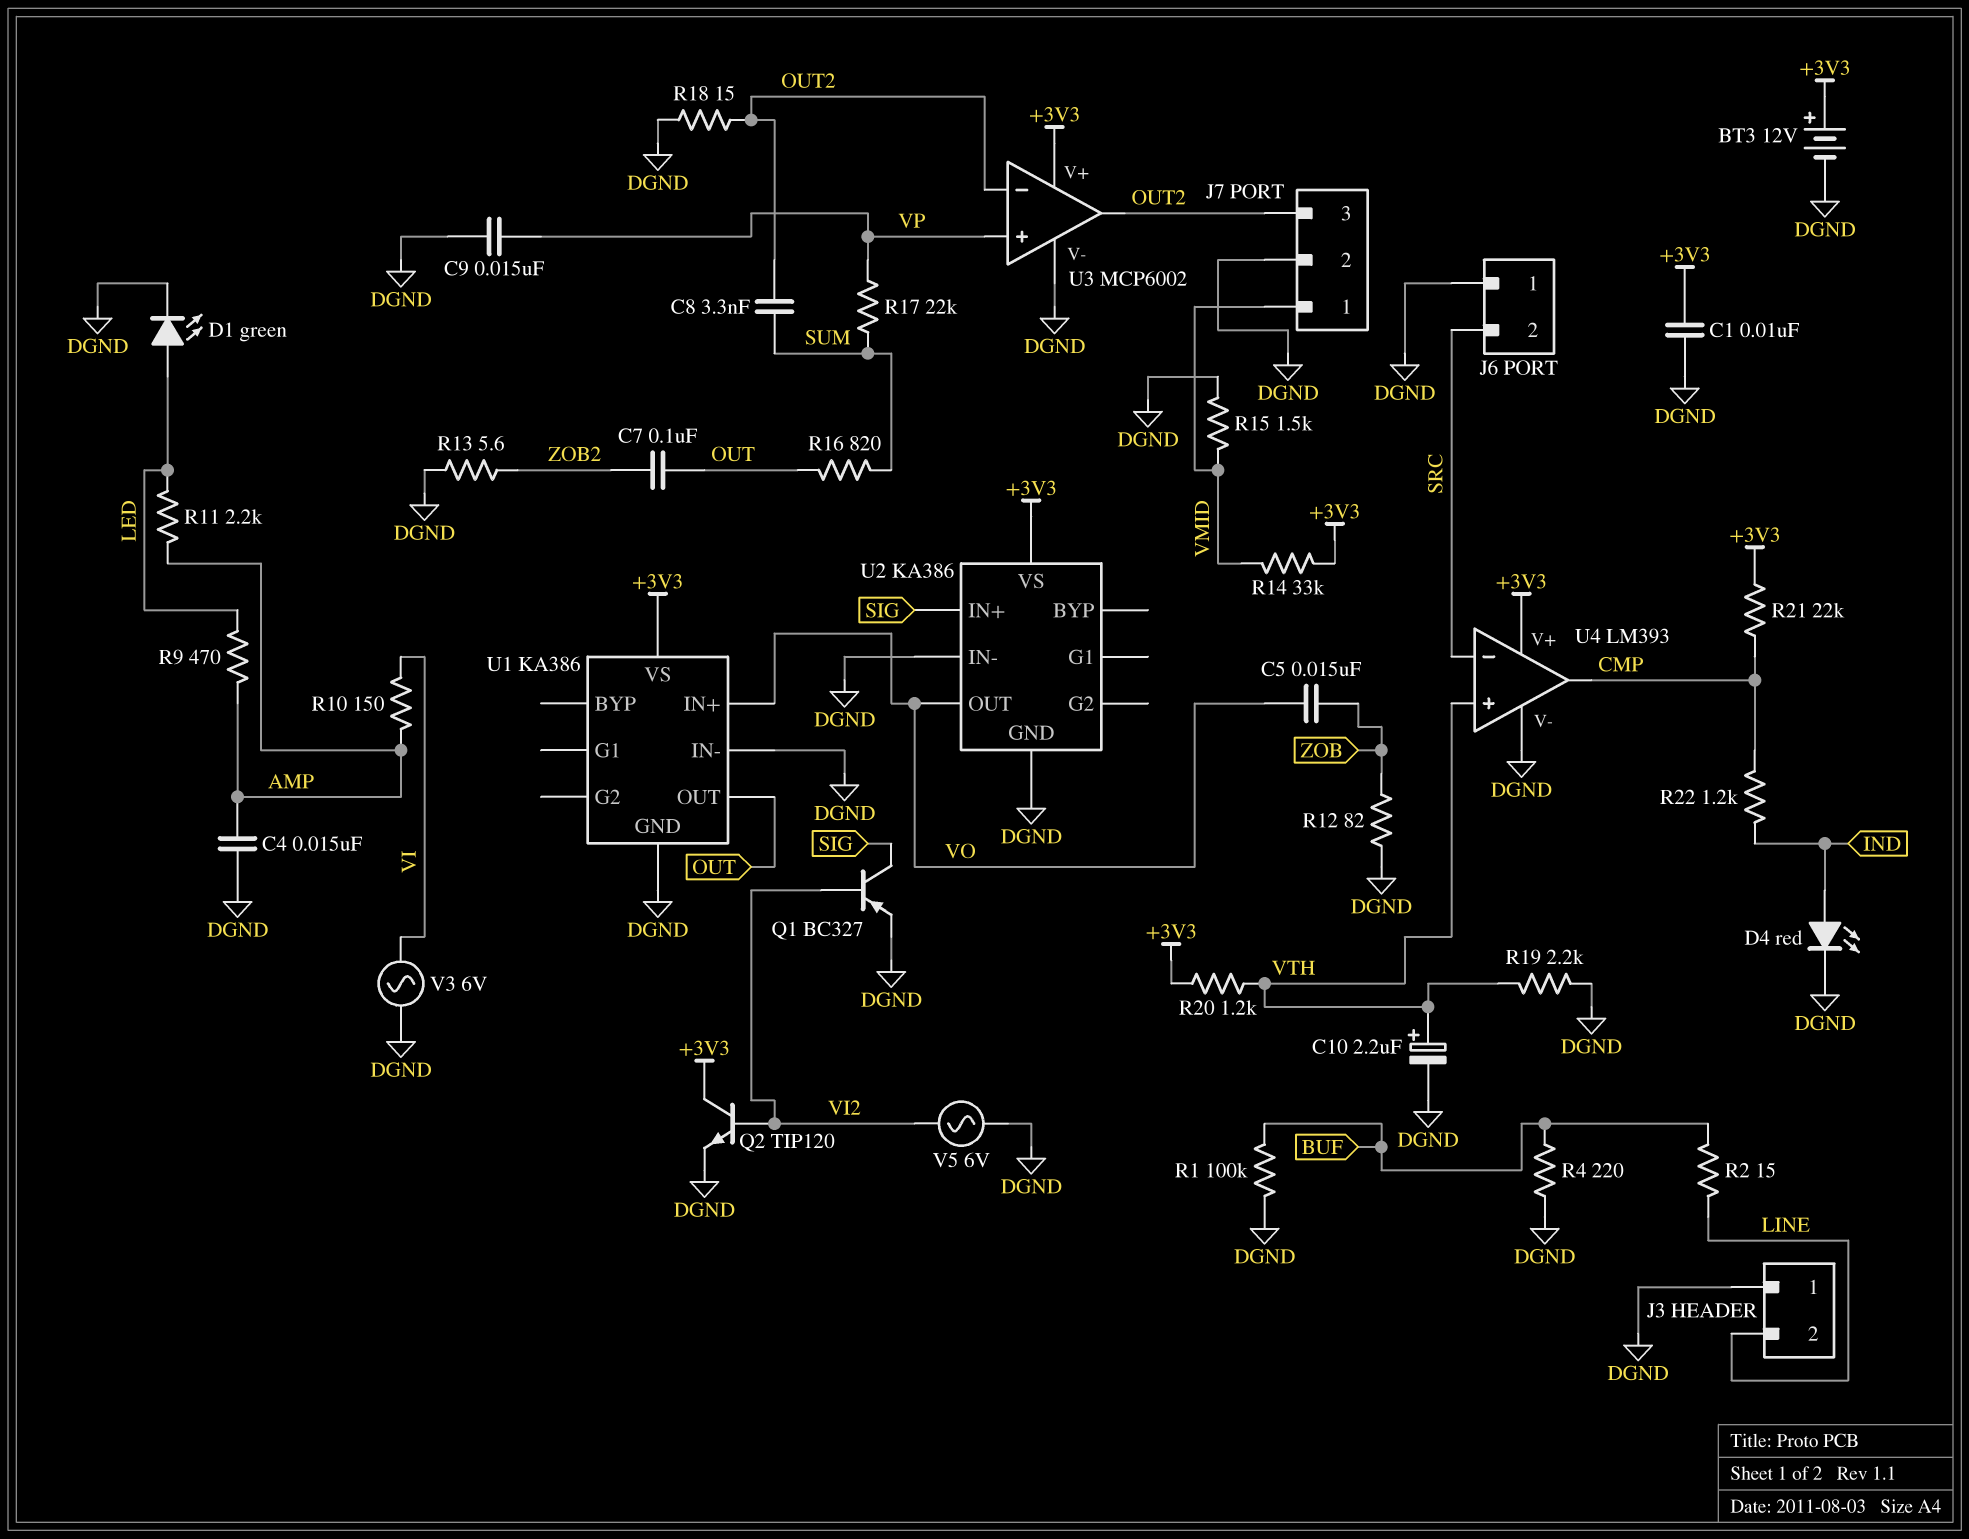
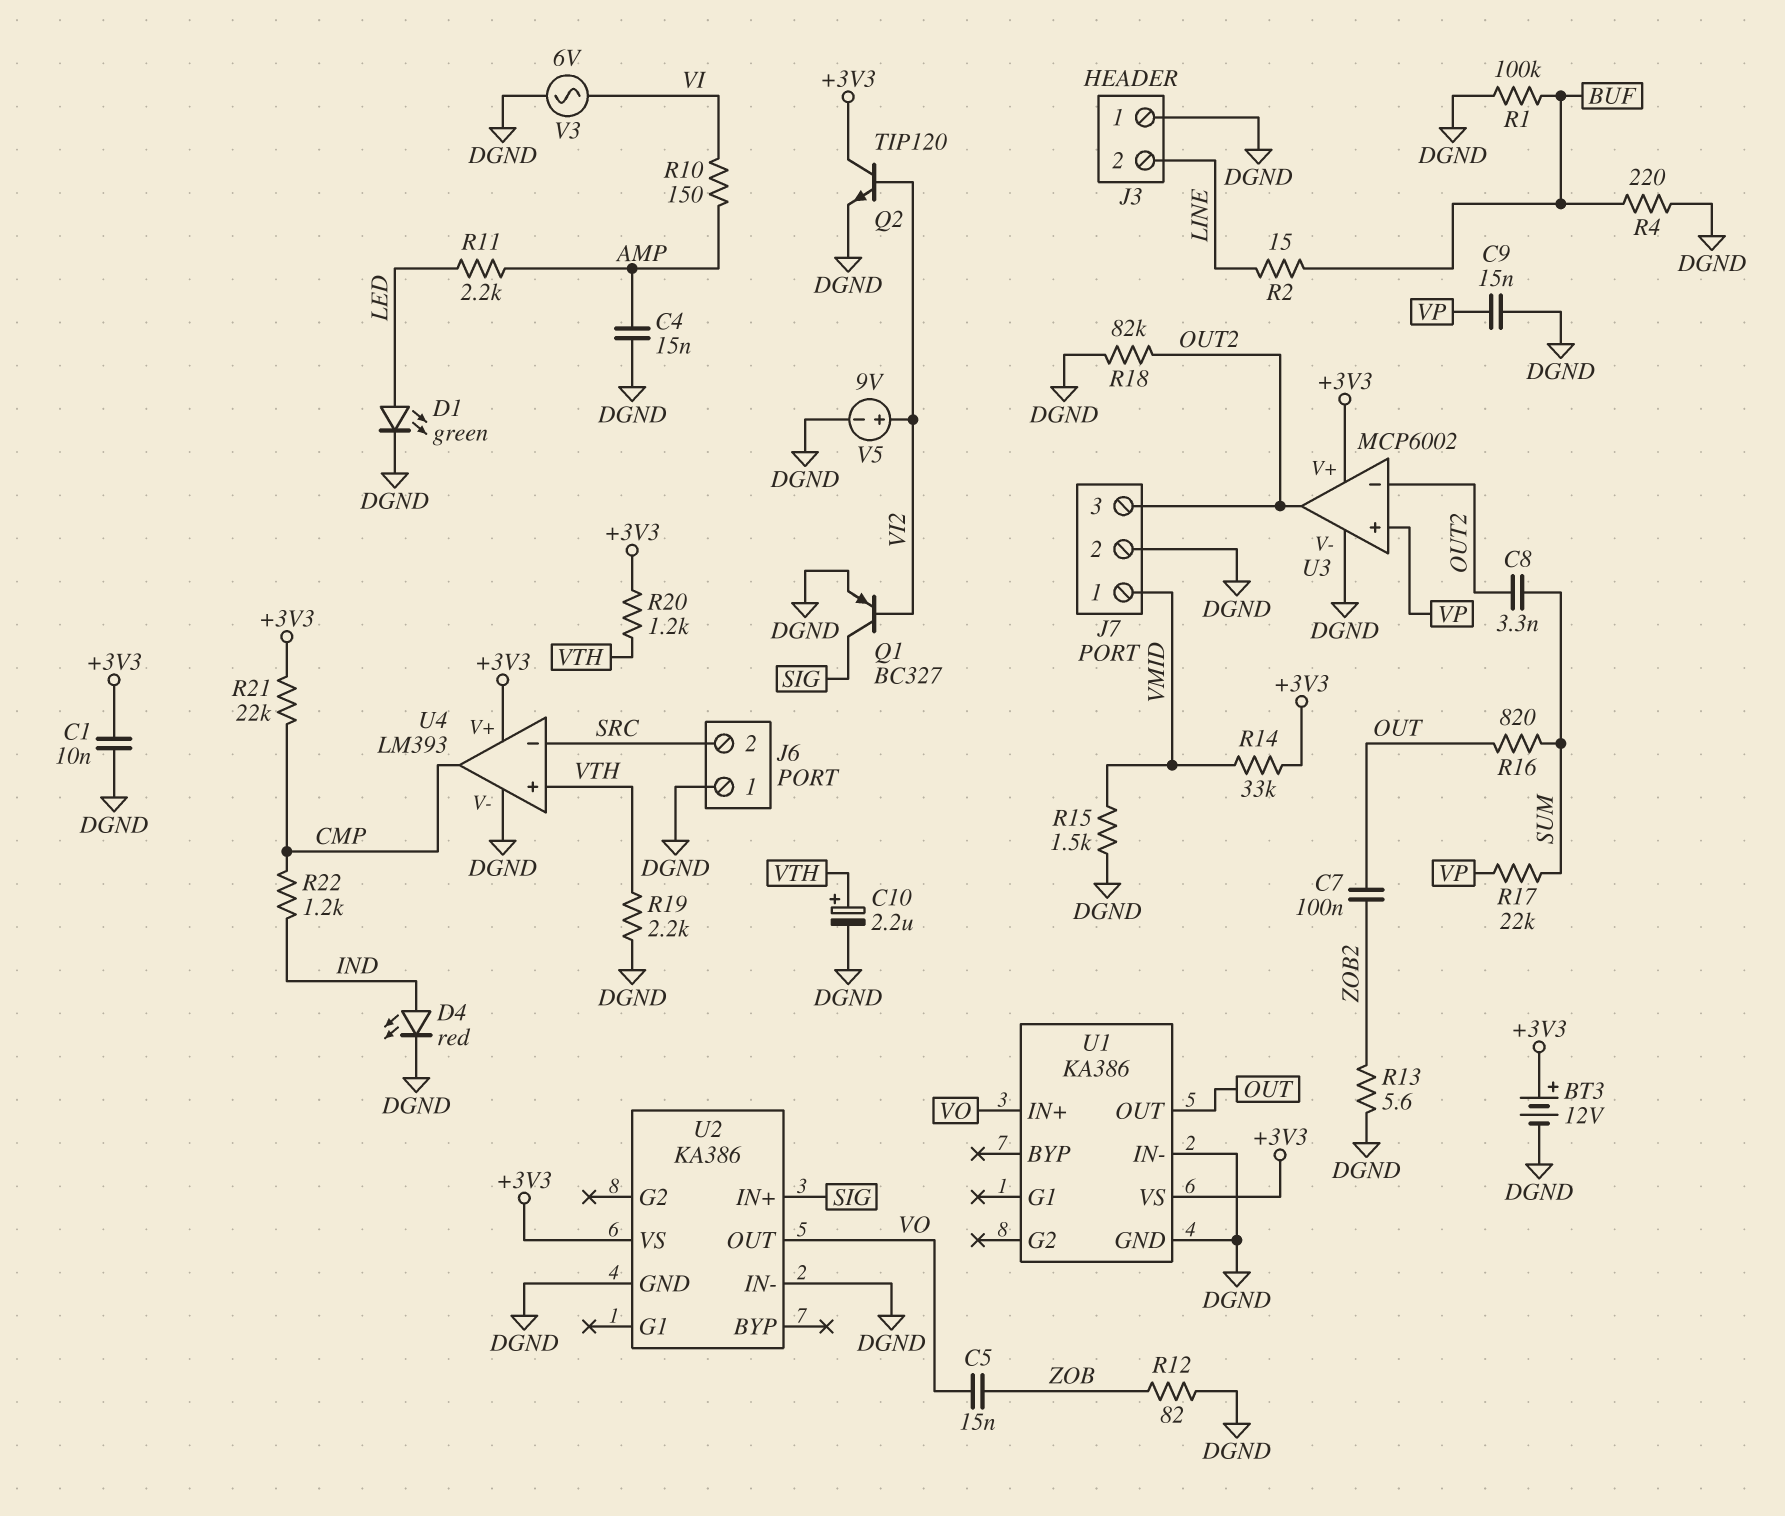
R9: 470 (AMP, LED) -> none
R18: 15 (DGND, OUT2) -> 82k (DGND, OUT2)
V5: AC 6V (DGND, VI2) -> 9V (plus VI2, minus DGND)

